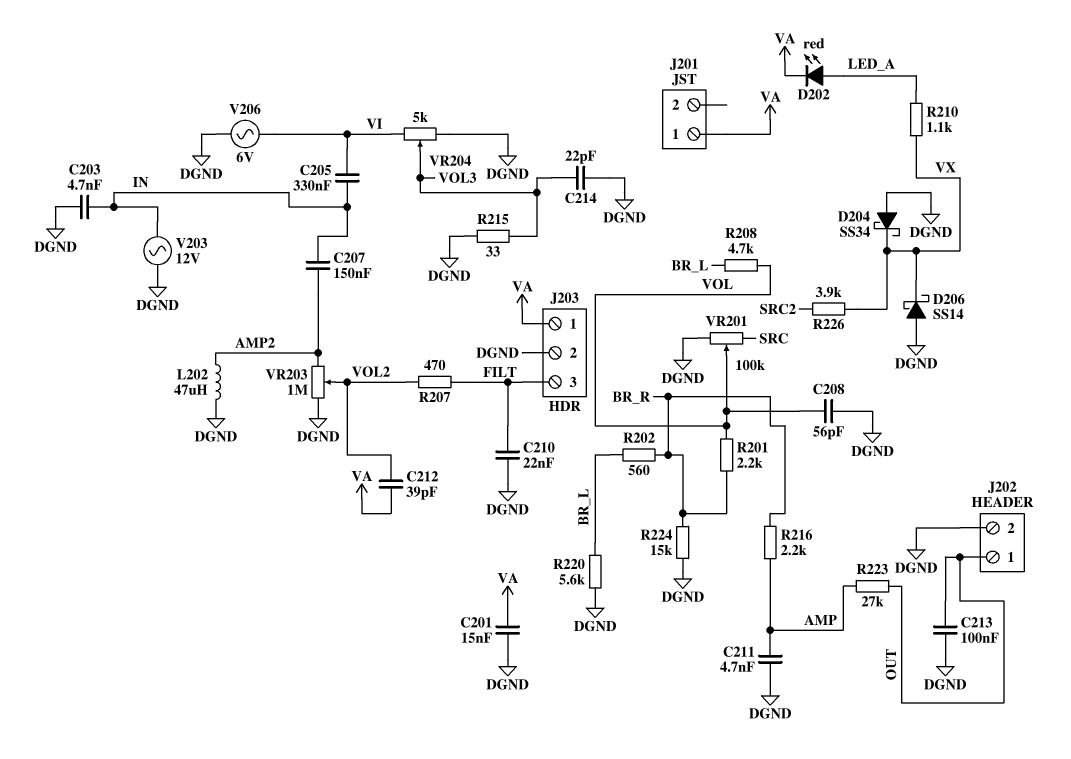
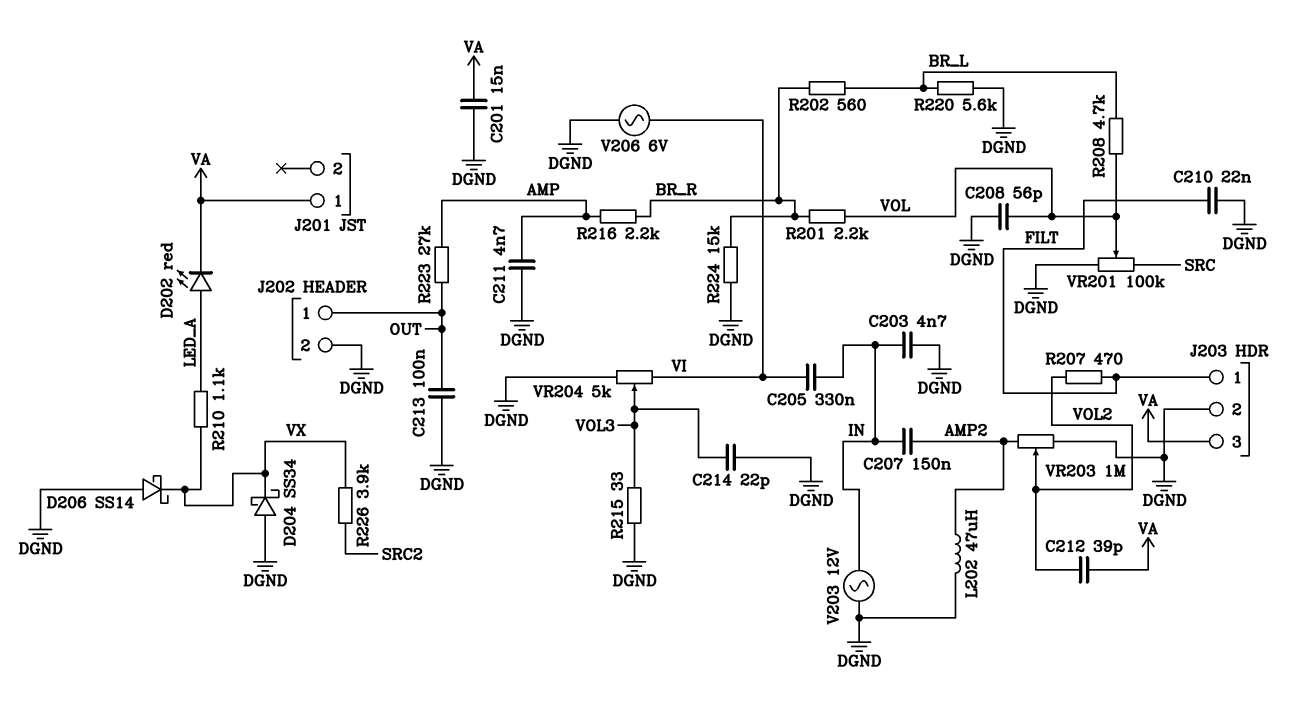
J203 pin 1: VA -> FILT
J203 pin 3: FILT -> VA

